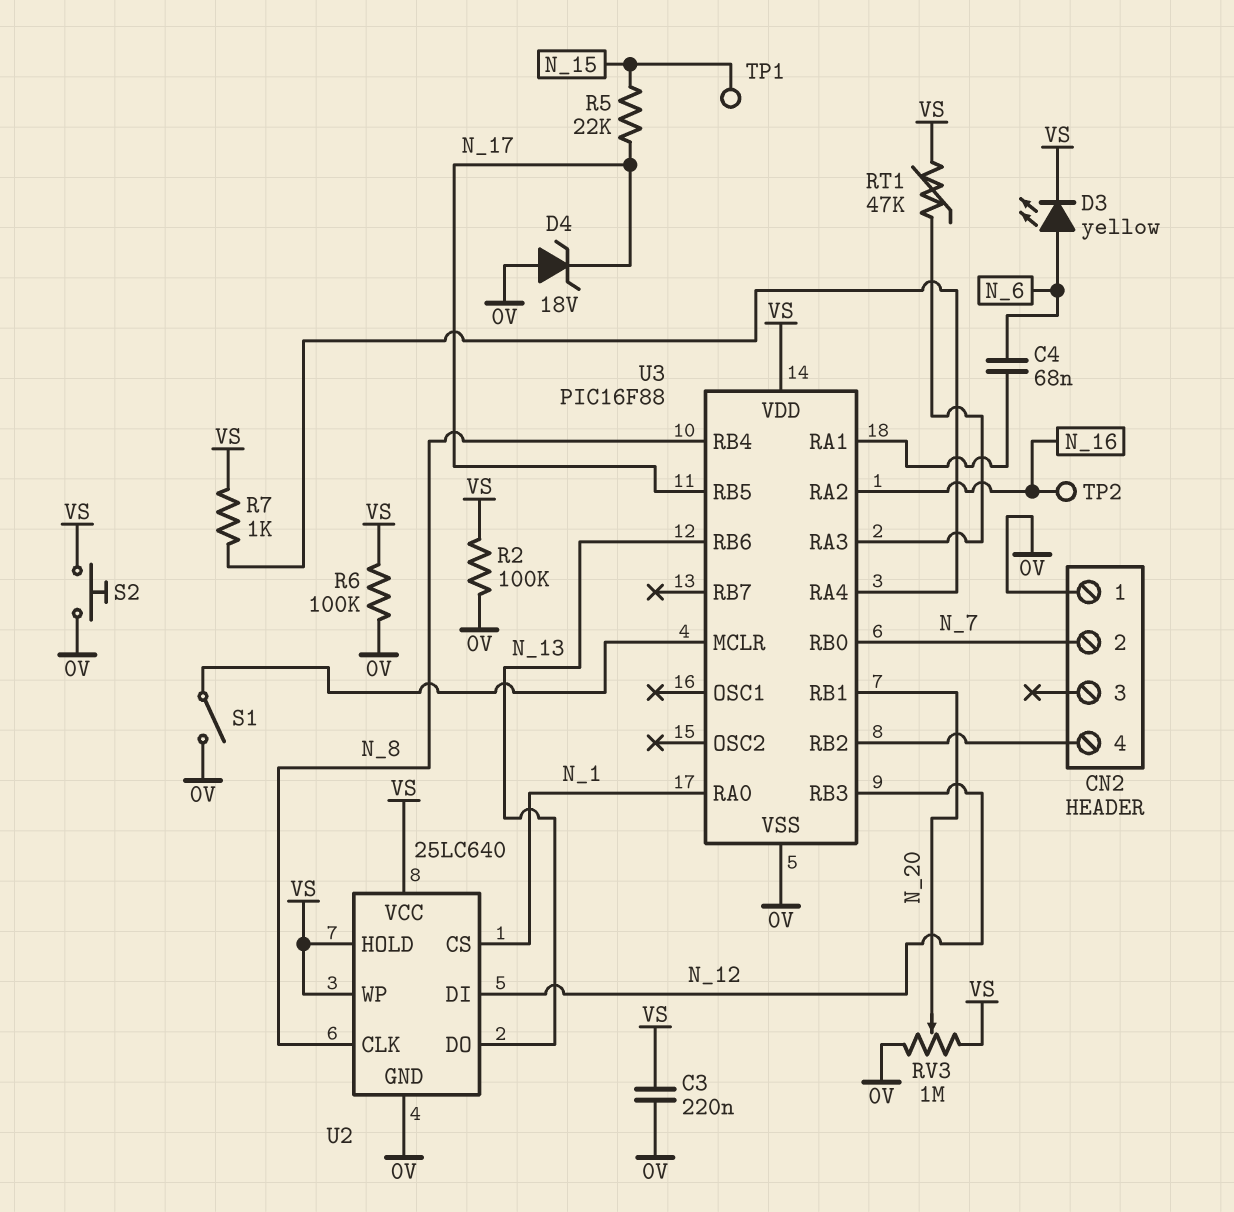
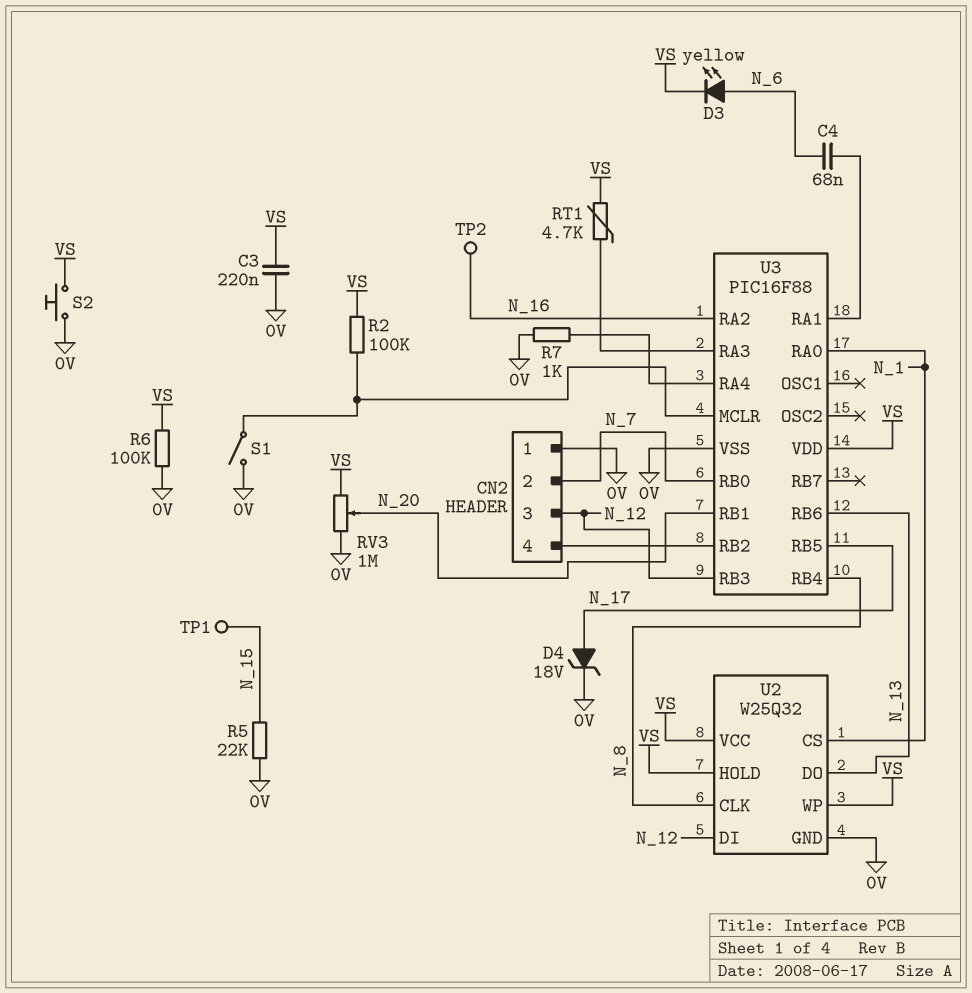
CN2 pin 3: none -> N_12
D4: zener 18V (A 0V, K N_17) -> zener 18V (A N_17, K 0V)
R2: 100k (0V, VS) -> 100k (U3/MCLR, VS)
R5: 22k (N_15, N_17) -> 22k (0V, N_15)
R7: 1k (U3/RA4, VS) -> 1k (0V, U3/RA4)
RT1: 47k (U3/RA3, VS) -> 4.7k (U3/RA3, VS)
U2: 25LC640 -> W25Q32

